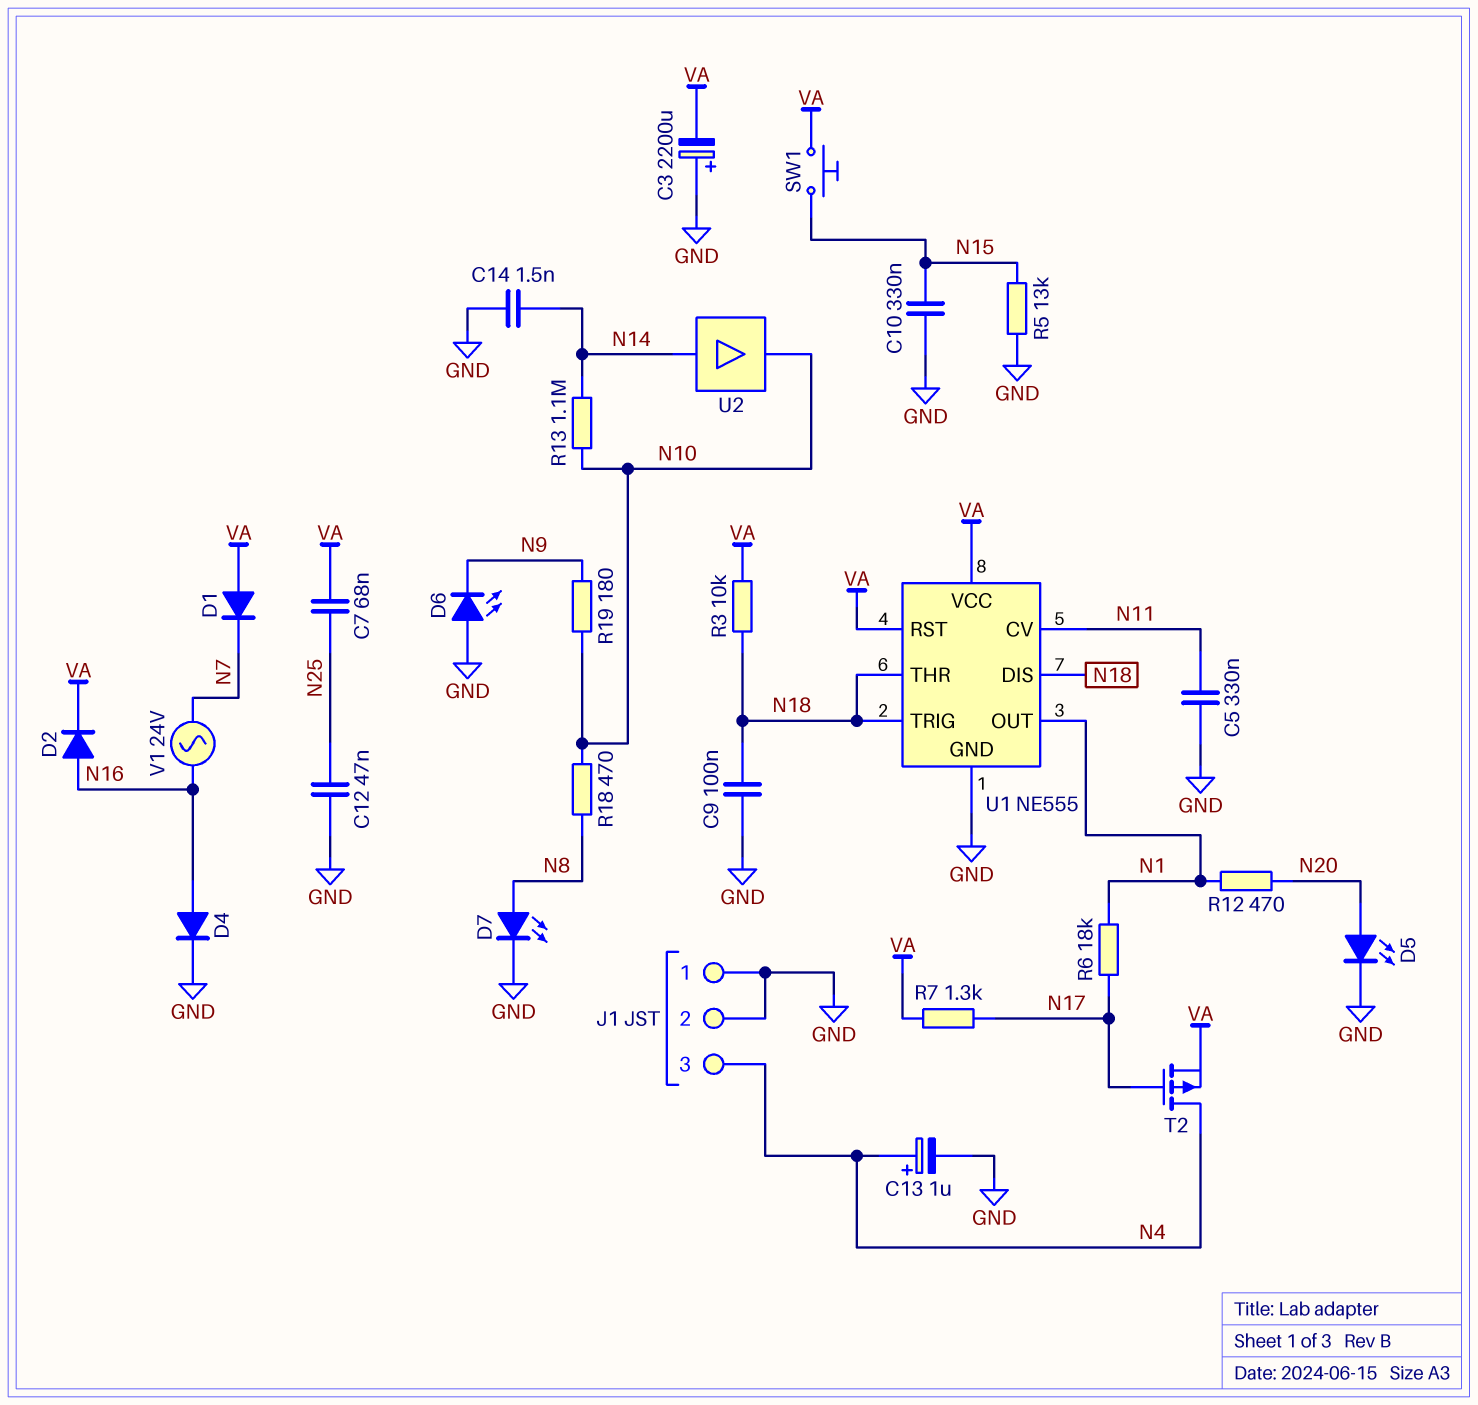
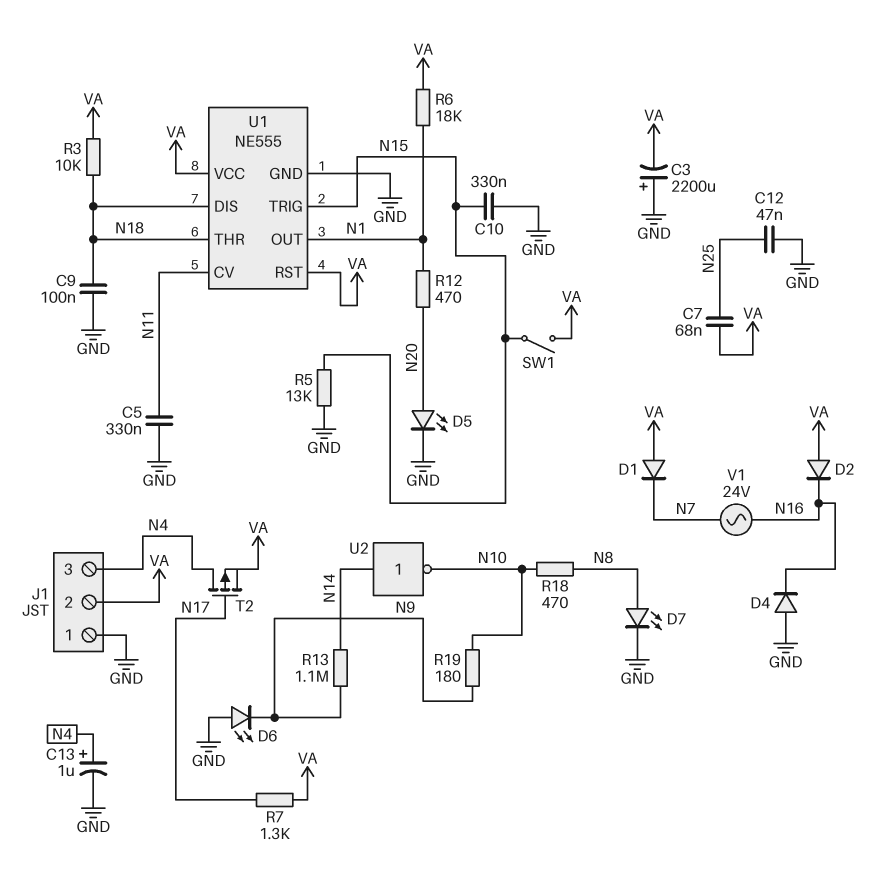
C14: 1.5nF (GND, N14) -> none
D2: diode (A N16, K VA) -> diode (A VA, K N16)
D4: diode (A N16, K GND) -> diode (A GND, K N16)
J1 pin 2: GND -> VA
R6: 18k (N1, N17) -> 18k (N1, VA)
R13: 1.1M (N10, N14) -> 1.1M (N9, N14)
SW1: button (N15, VA) -> switch (N15, VA)
U1 pin TRIG: N18 -> N15
U2: buffer (in N14, out N10) -> NOT (in N14, out N10)

